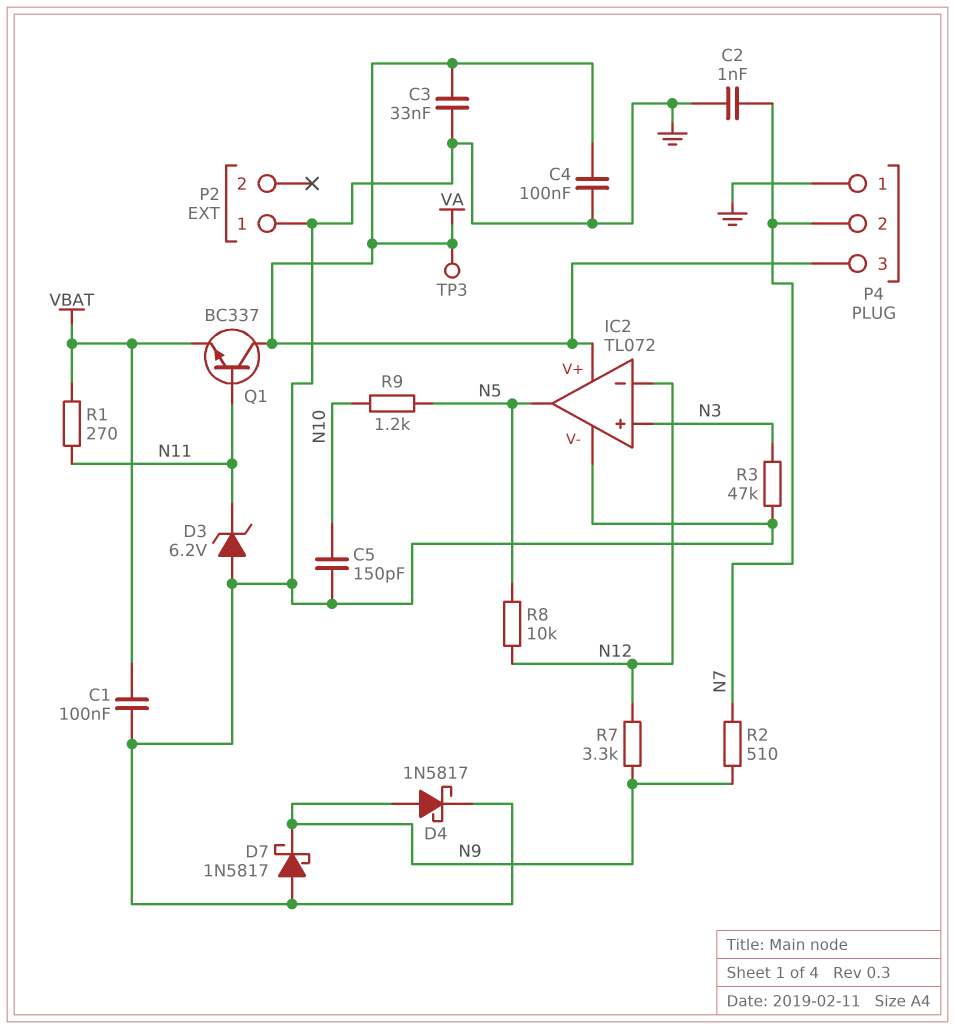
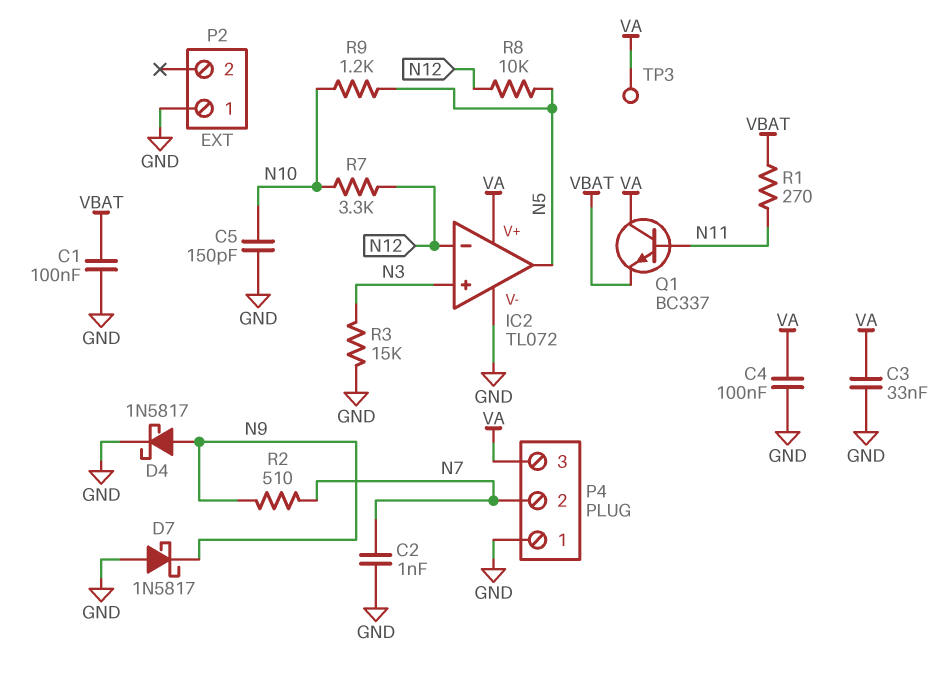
D3: zener 6.2V (A GND, K N11) -> none
R3: 47k (GND, N3) -> 15k (GND, N3)
R7: 3.3k (N9, N12) -> 3.3k (N10, N12)

